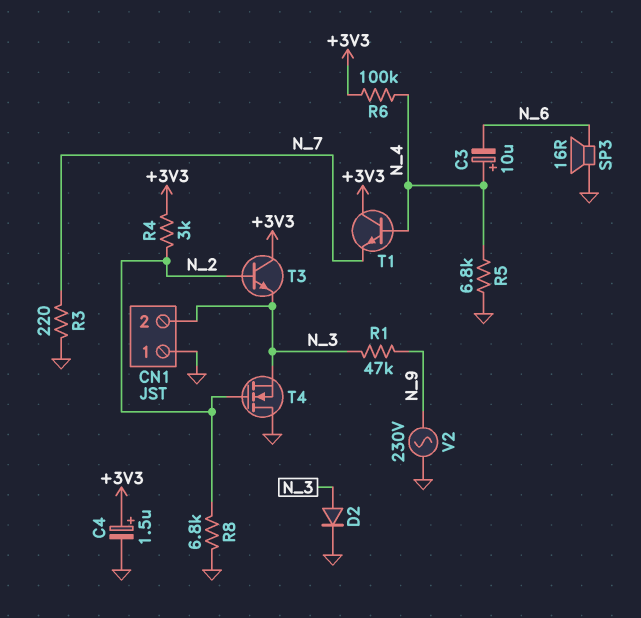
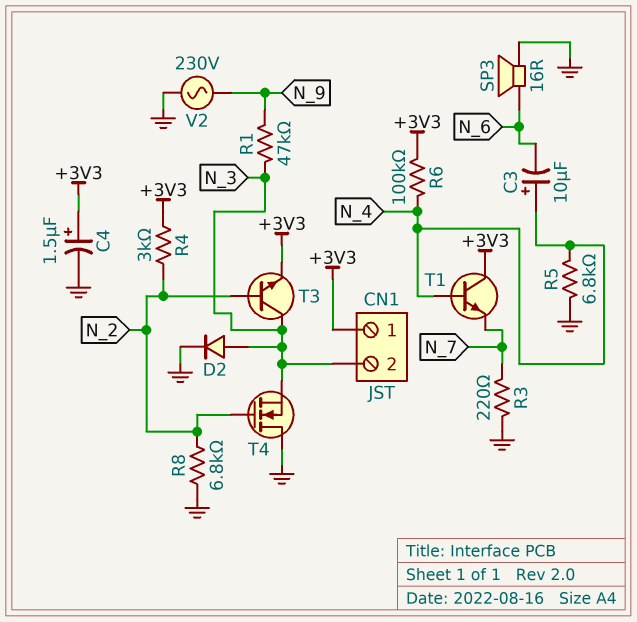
CN1 pin 1: GND -> +3V3
T3: NPN (B N_2, C +3V3, E N_3) -> NPN (B N_2, C N_3, E +3V3)

